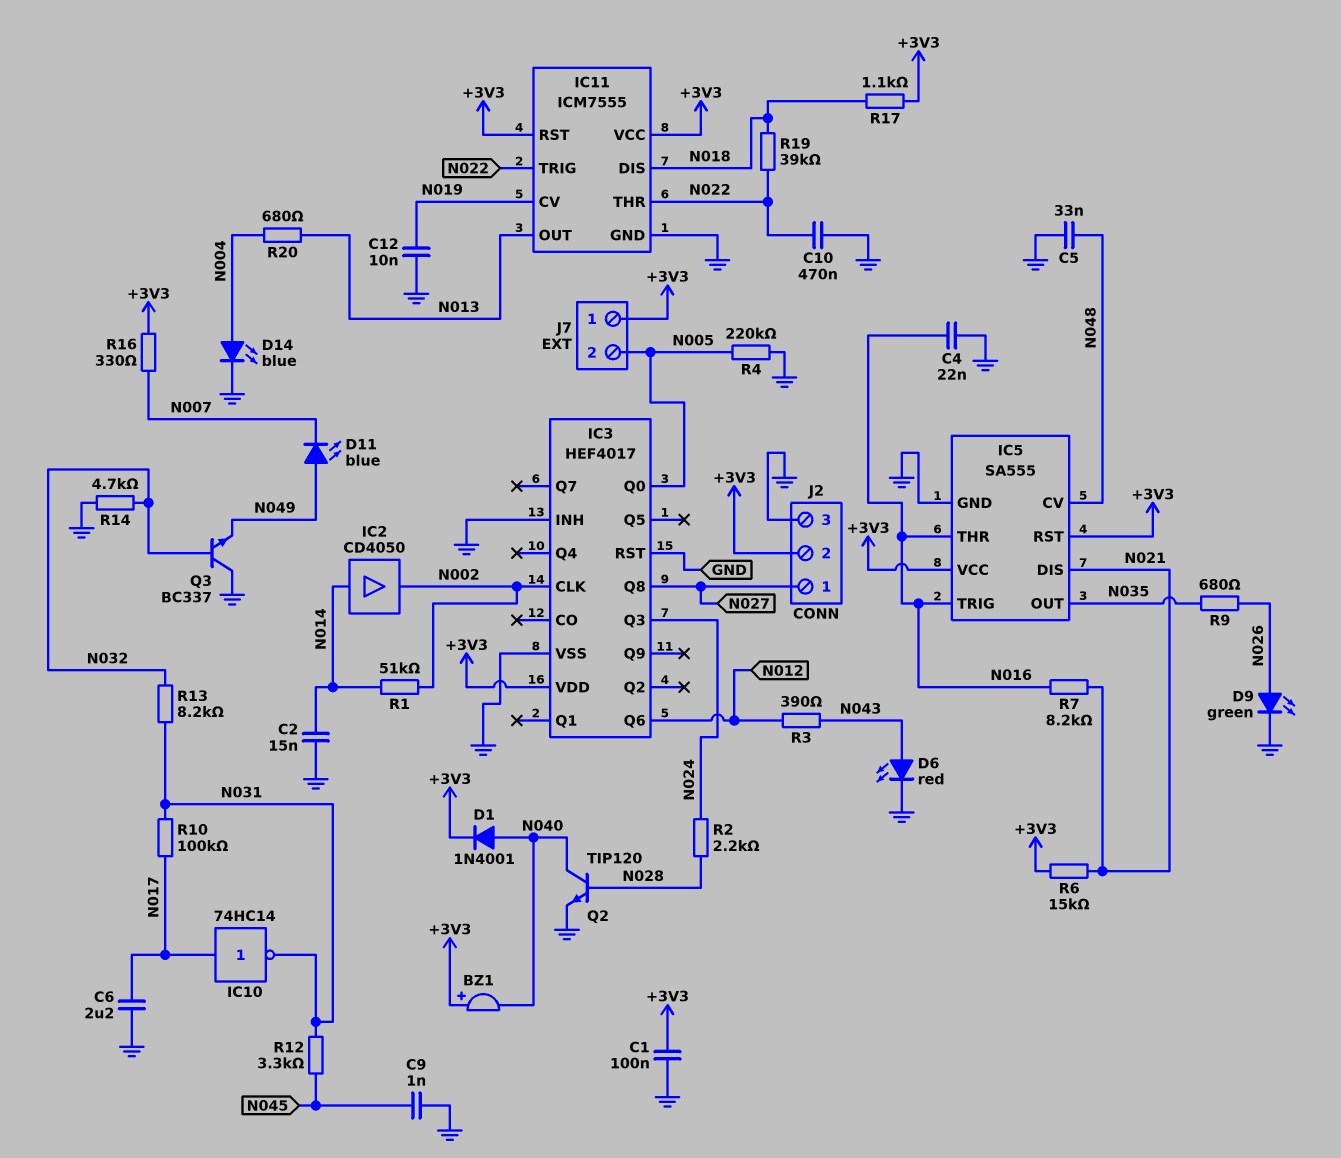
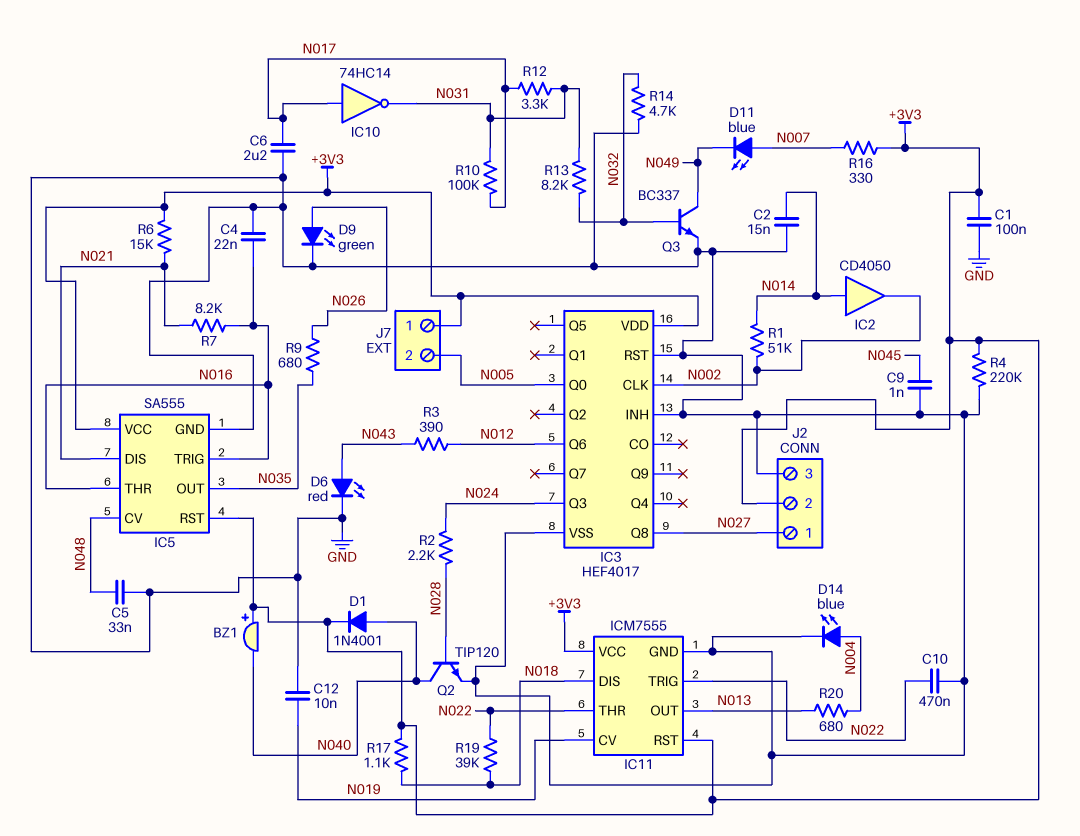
D11: LED blue (A N049, K N007) -> LED blue (A N007, K N049)
Q3: NPN BC337 (B N032, C GND, E N049) -> NPN BC337 (B N032, C N049, E GND)
R4: 220k (GND, N005) -> 220k (+3V3, GND)
R12: 3.3k (N031, N045) -> 3.3k (N017, N031)

